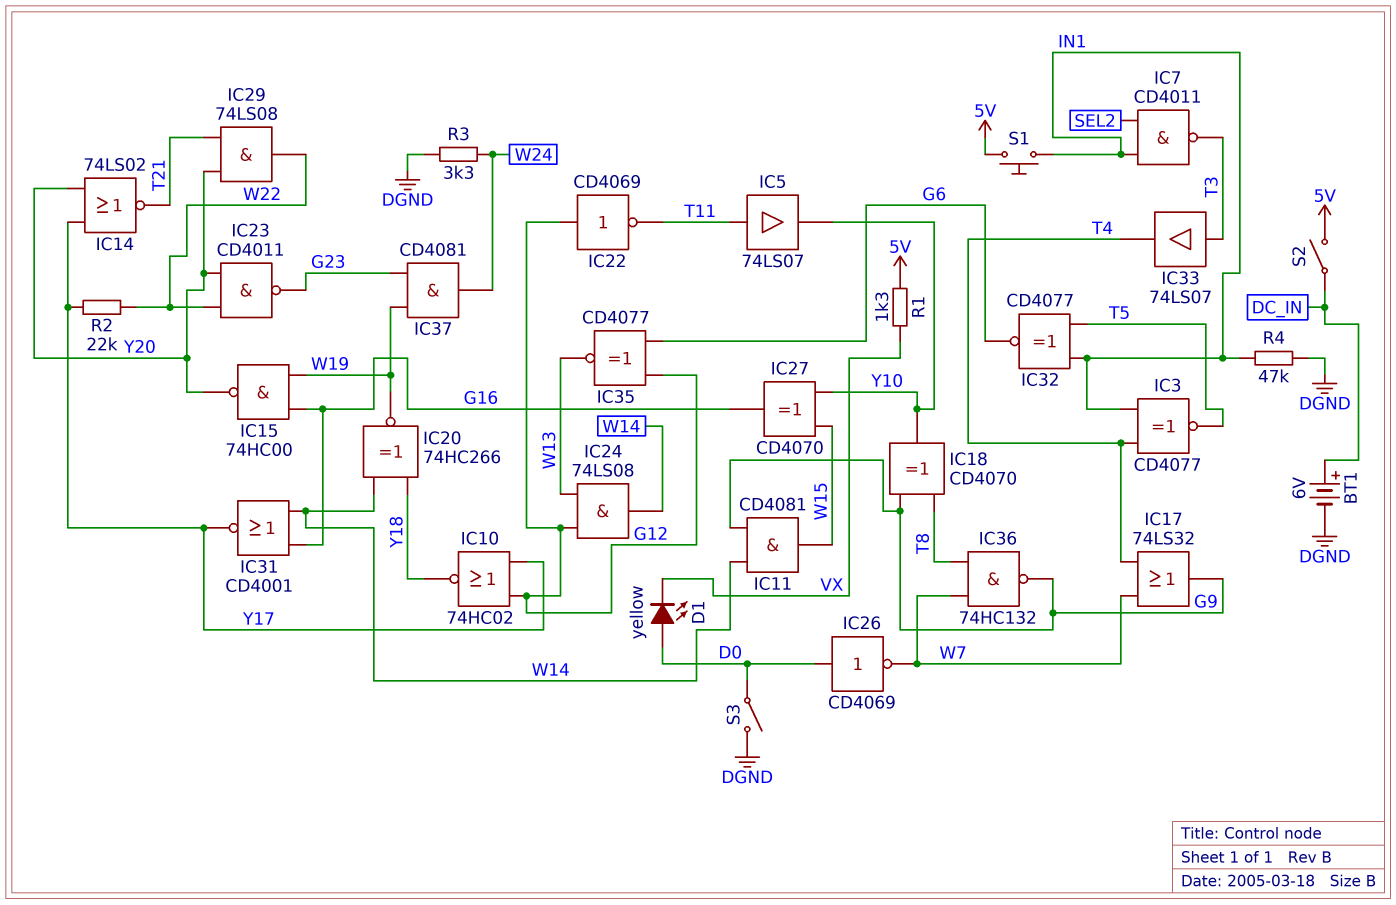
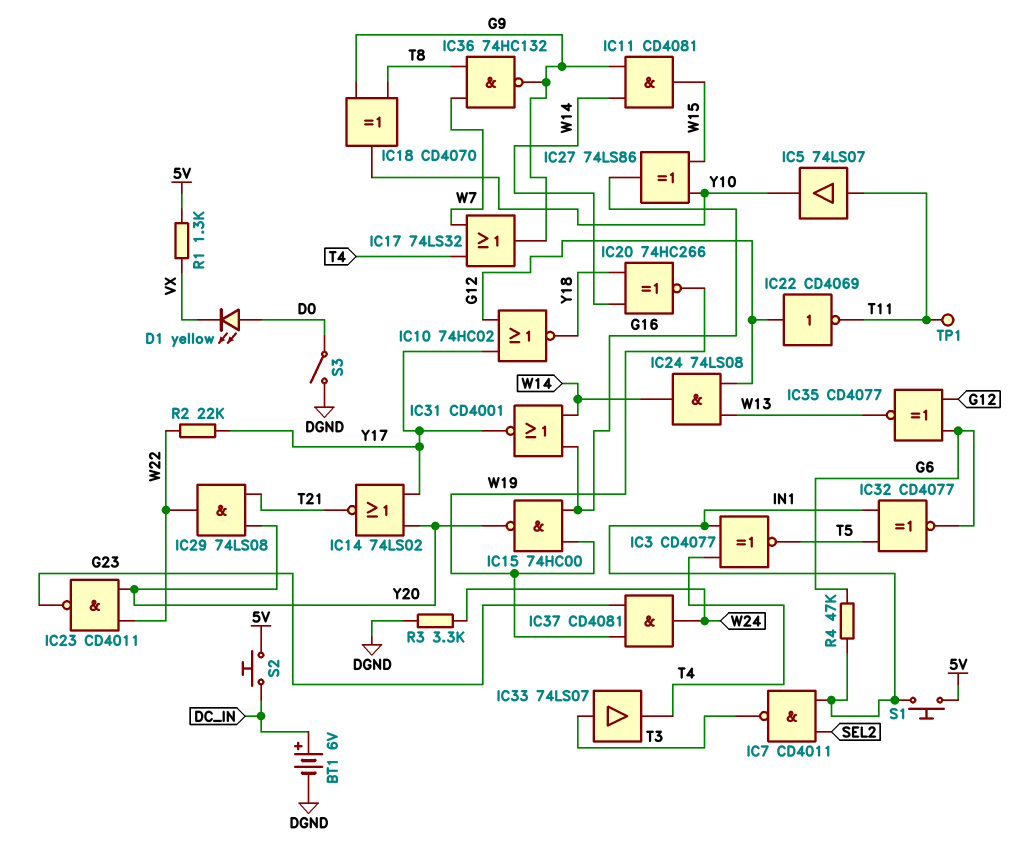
IC26: NOT CD4069 (in D0, out W7) -> none
IC27: XOR CD4070 (in W15, in Y10, out G16) -> XOR 74LS86 (in W15, in Y10, out G16)
R4: 47k (DGND, IN1) -> 47k (G6, IN1)
S2: switch (5V, DC_IN) -> button (5V, DC_IN)
TP1: none -> test point (T11)

